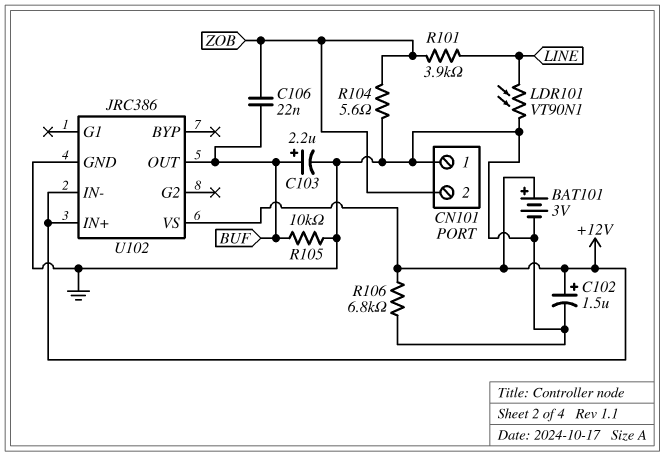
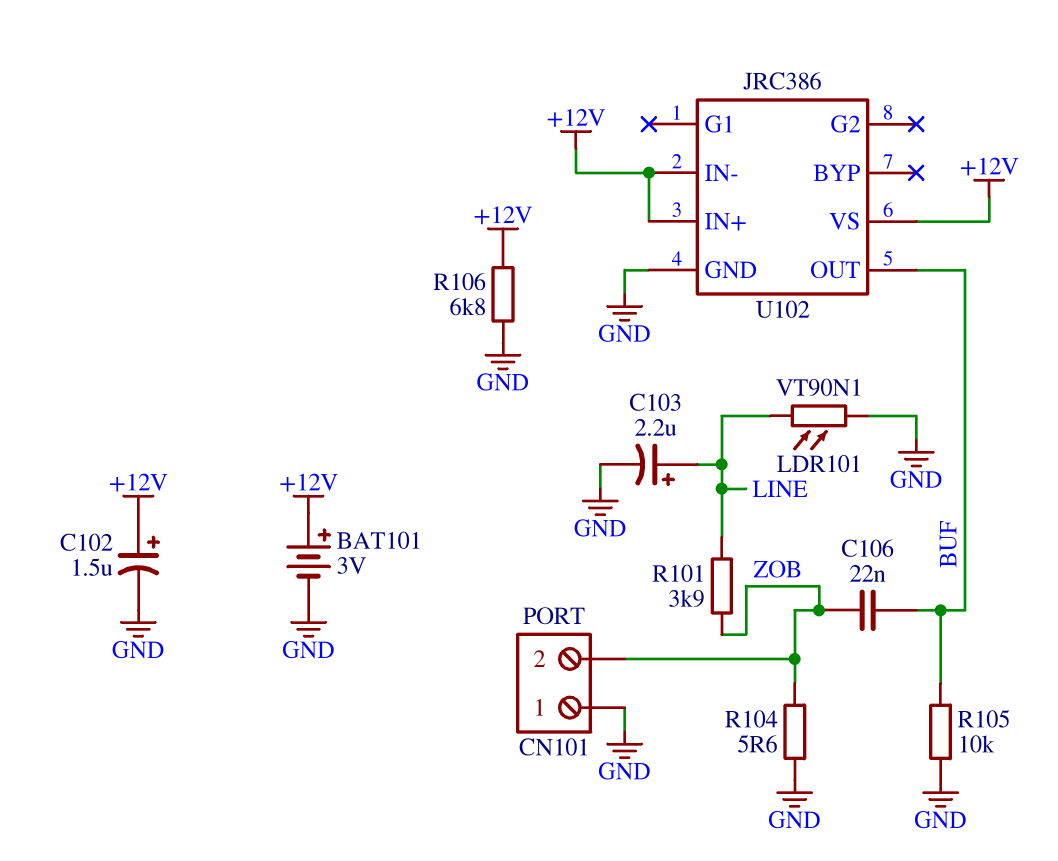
C103: 2.2uF (plus BUF, minus GND) -> 2.2uF (plus LINE, minus GND)

